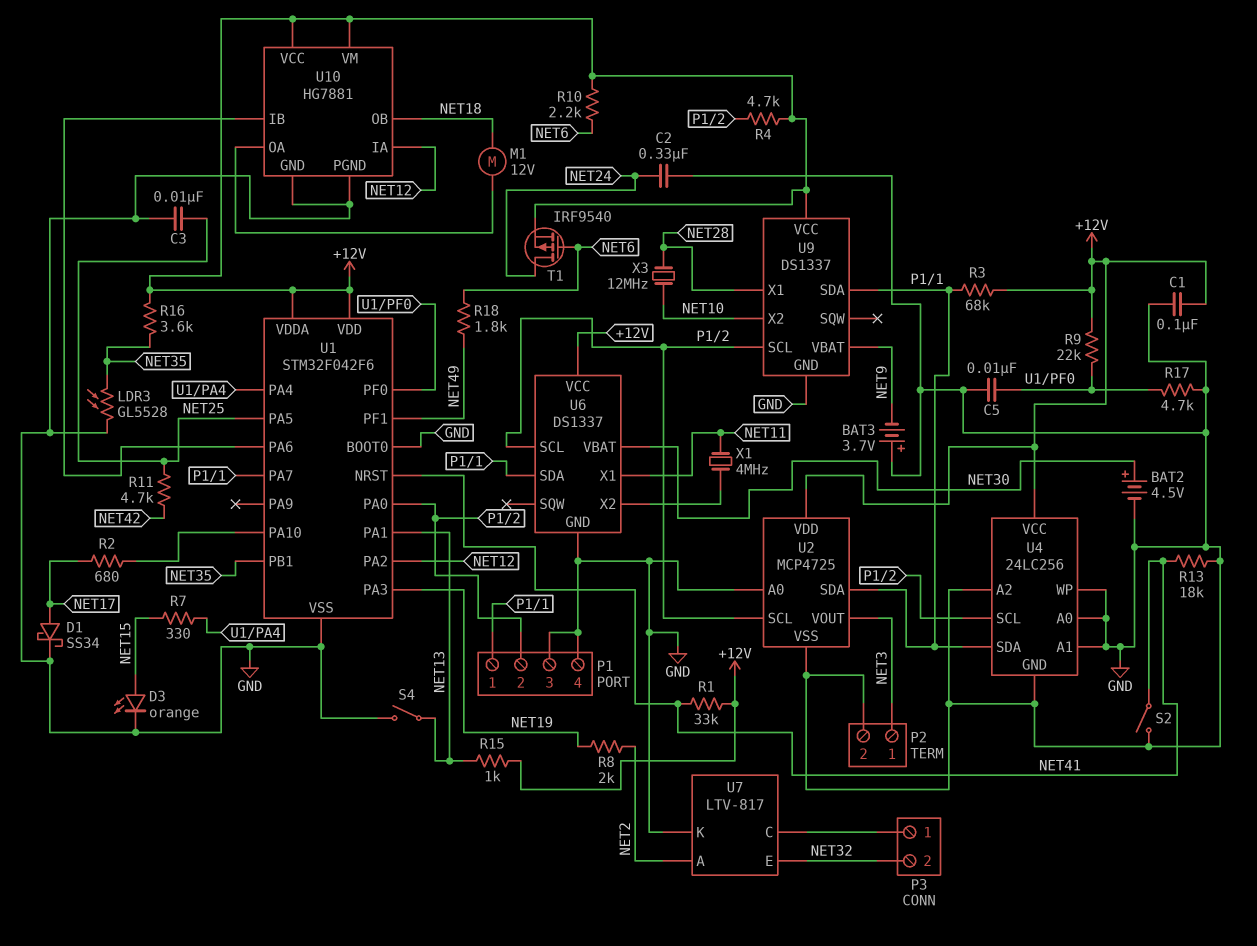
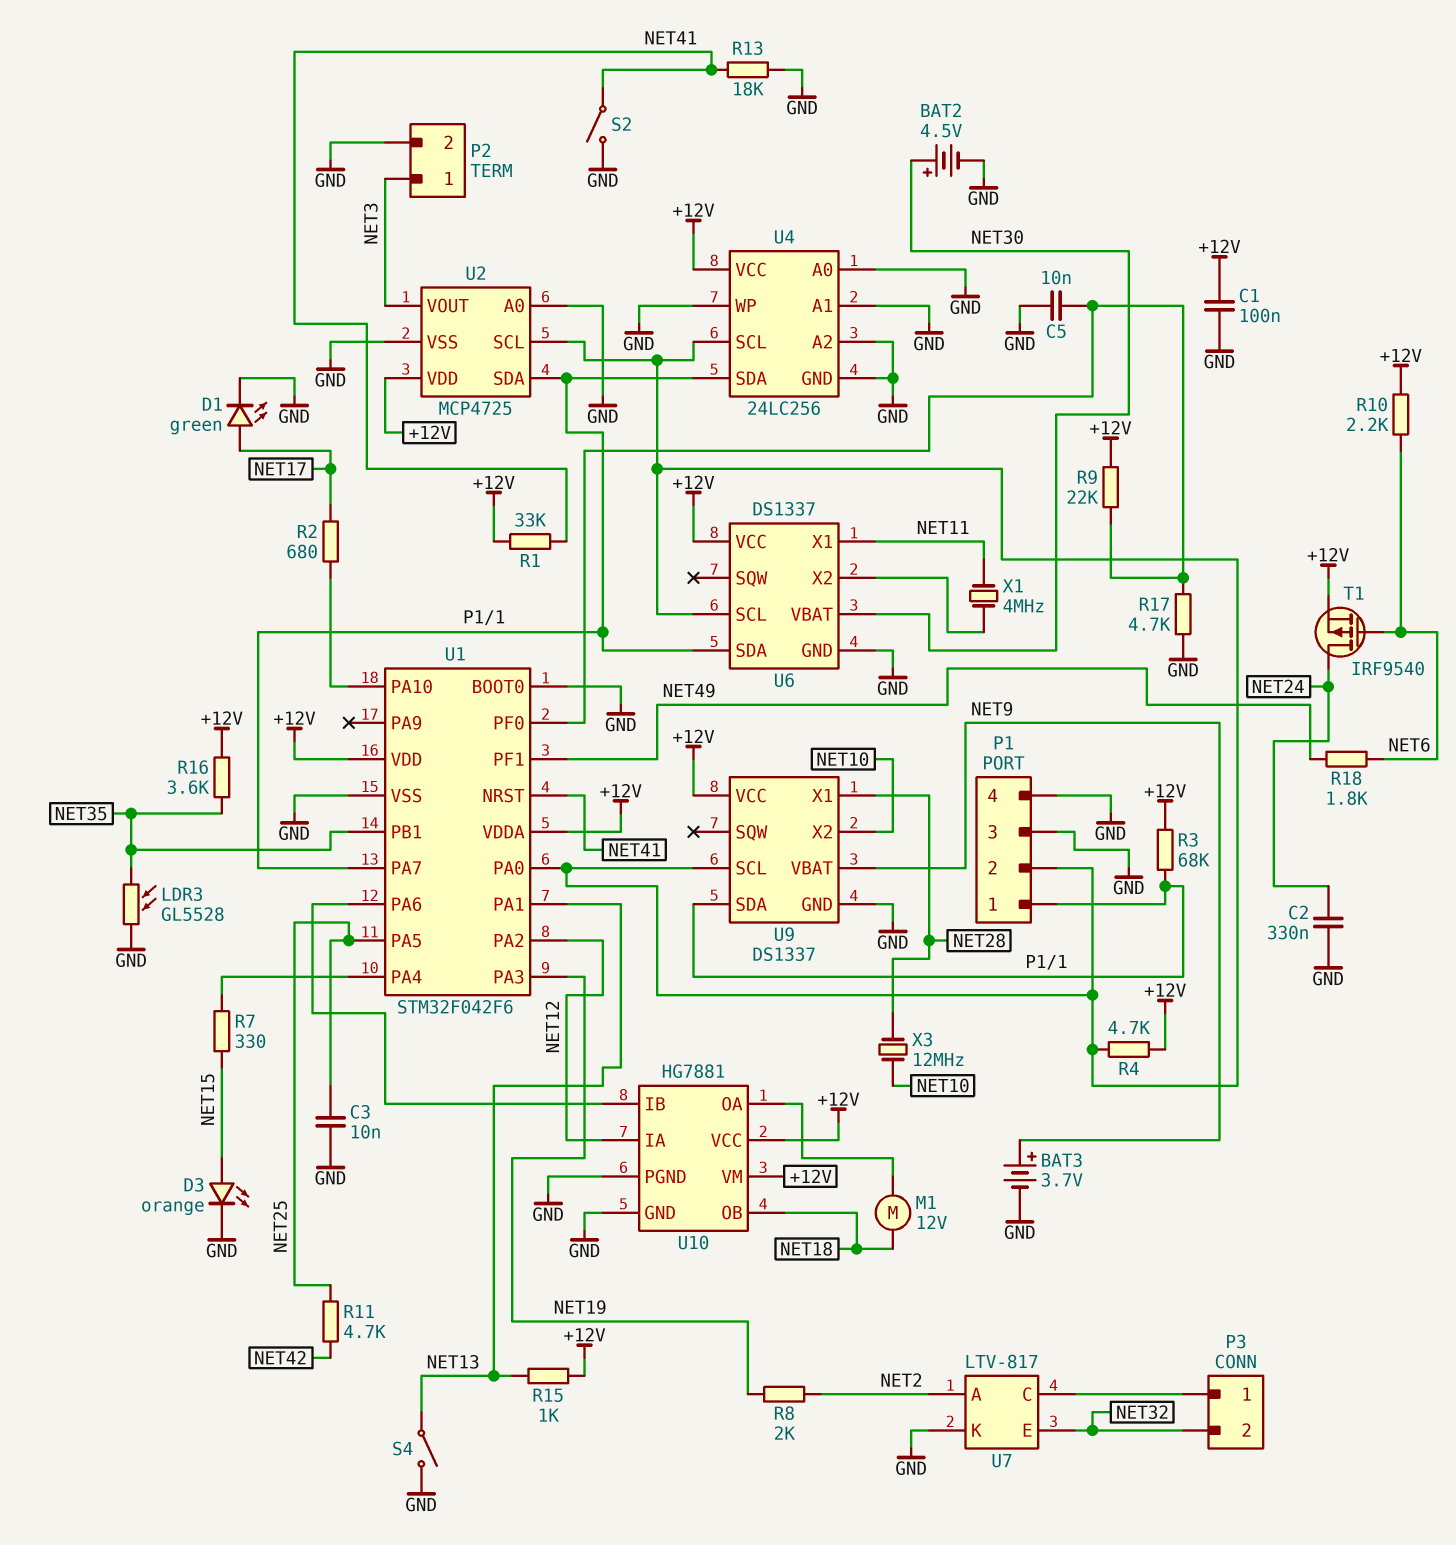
BAT3: 3.7V (plus GND, minus NET9) -> 3.7V (plus NET9, minus GND)
D1: schottky SS34 (A NET17, K GND) -> LED green (A NET17, K GND)

